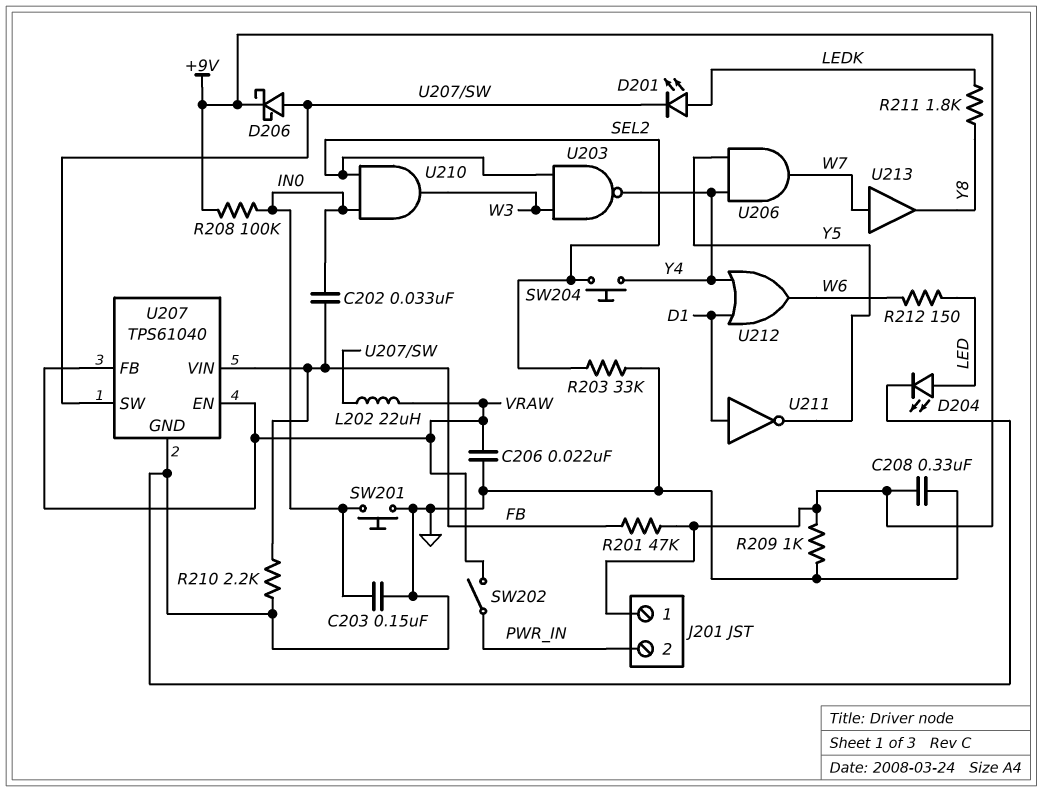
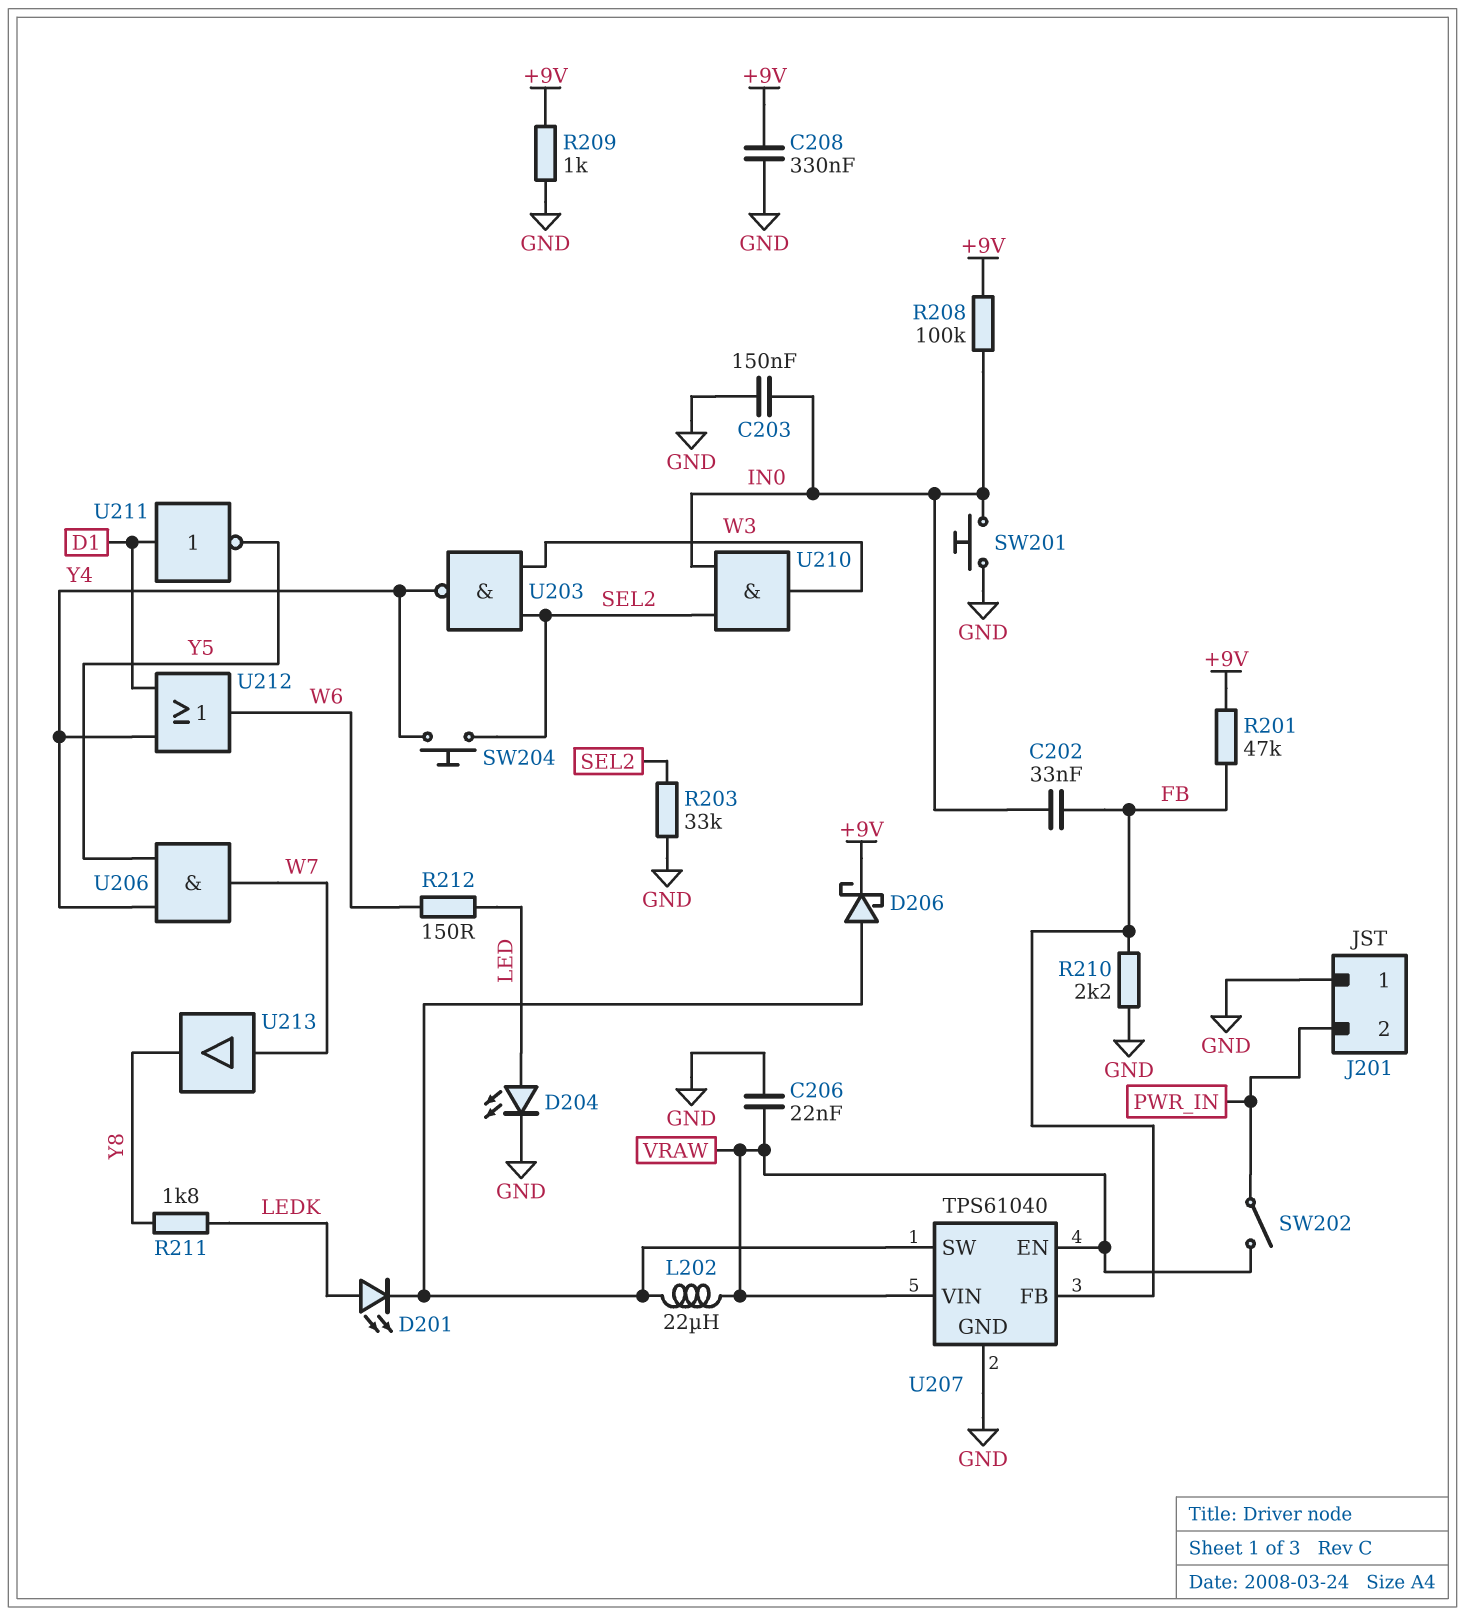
J201 pin 1: +9V -> GND
U207 pin FB: VRAW -> FB
U207 pin VIN: FB -> VRAW

